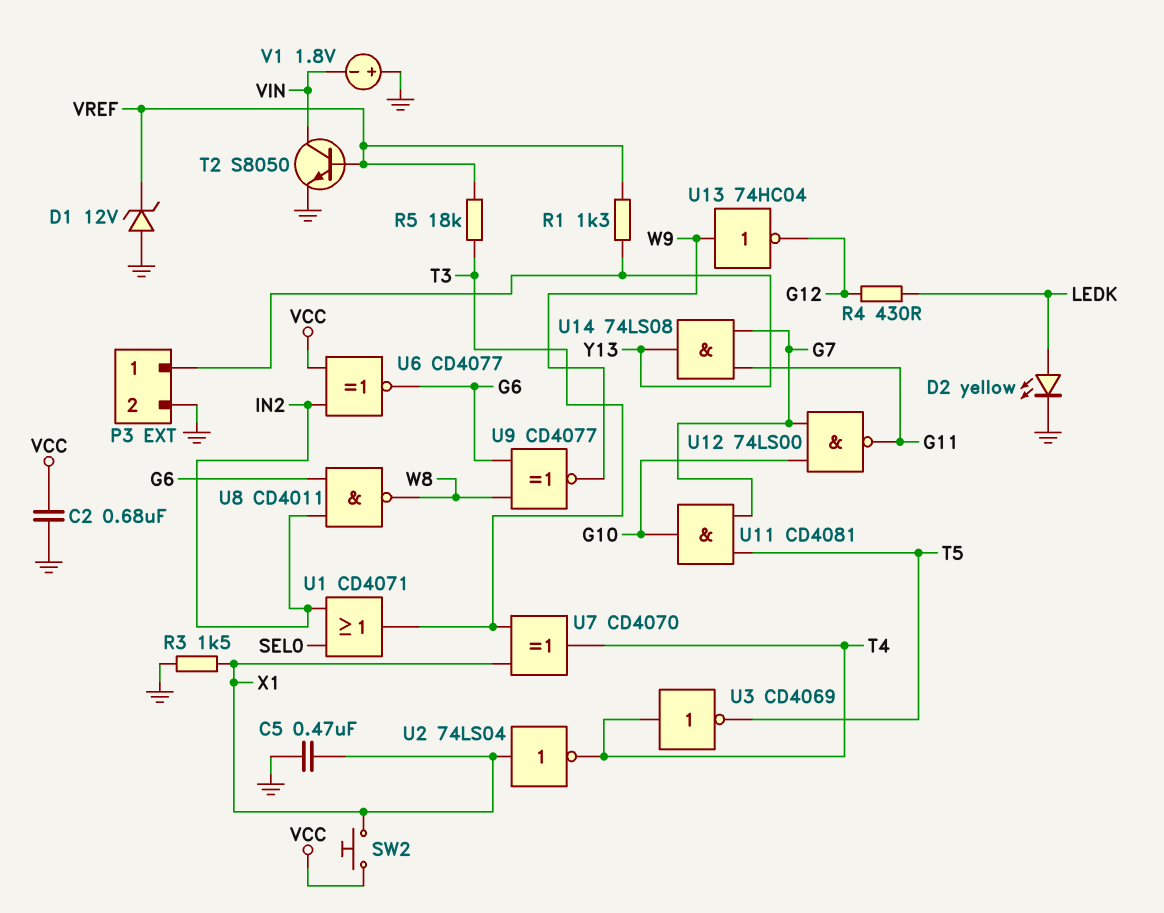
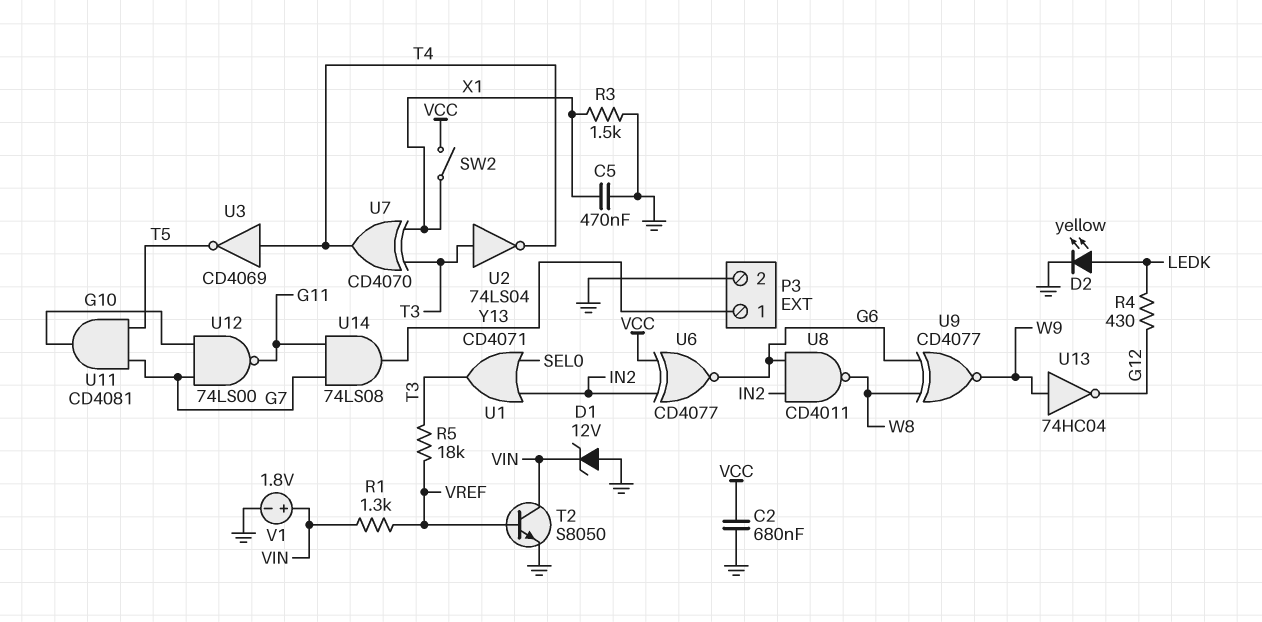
D1: zener 12V (A GND, K VREF) -> zener 12V (A GND, K VIN)
R1: 1.3k (VREF, Y13) -> 1.3k (VIN, VREF)
SW2: button (VCC, X1) -> switch (VCC, X1)
U2: NOT 74LS04 (in X1, out T4) -> NOT 74LS04 (in T3, out T4)
V1: 1.8V (plus GND, minus VIN) -> 1.8V (plus VIN, minus GND)

